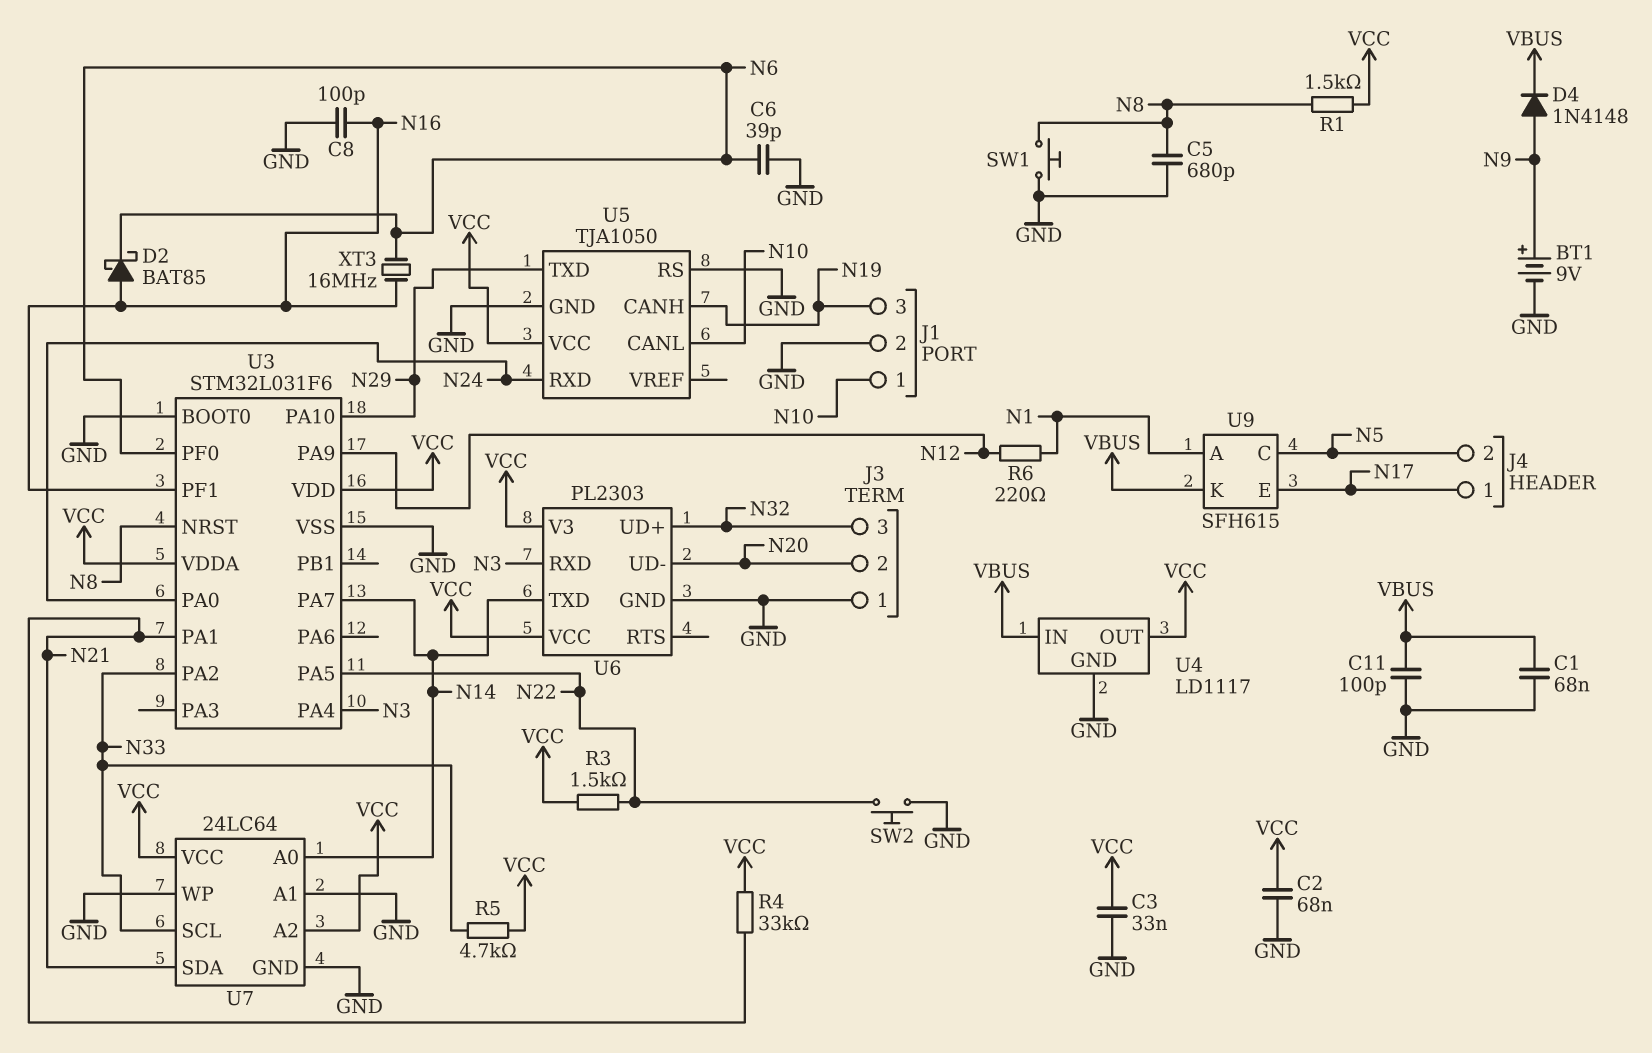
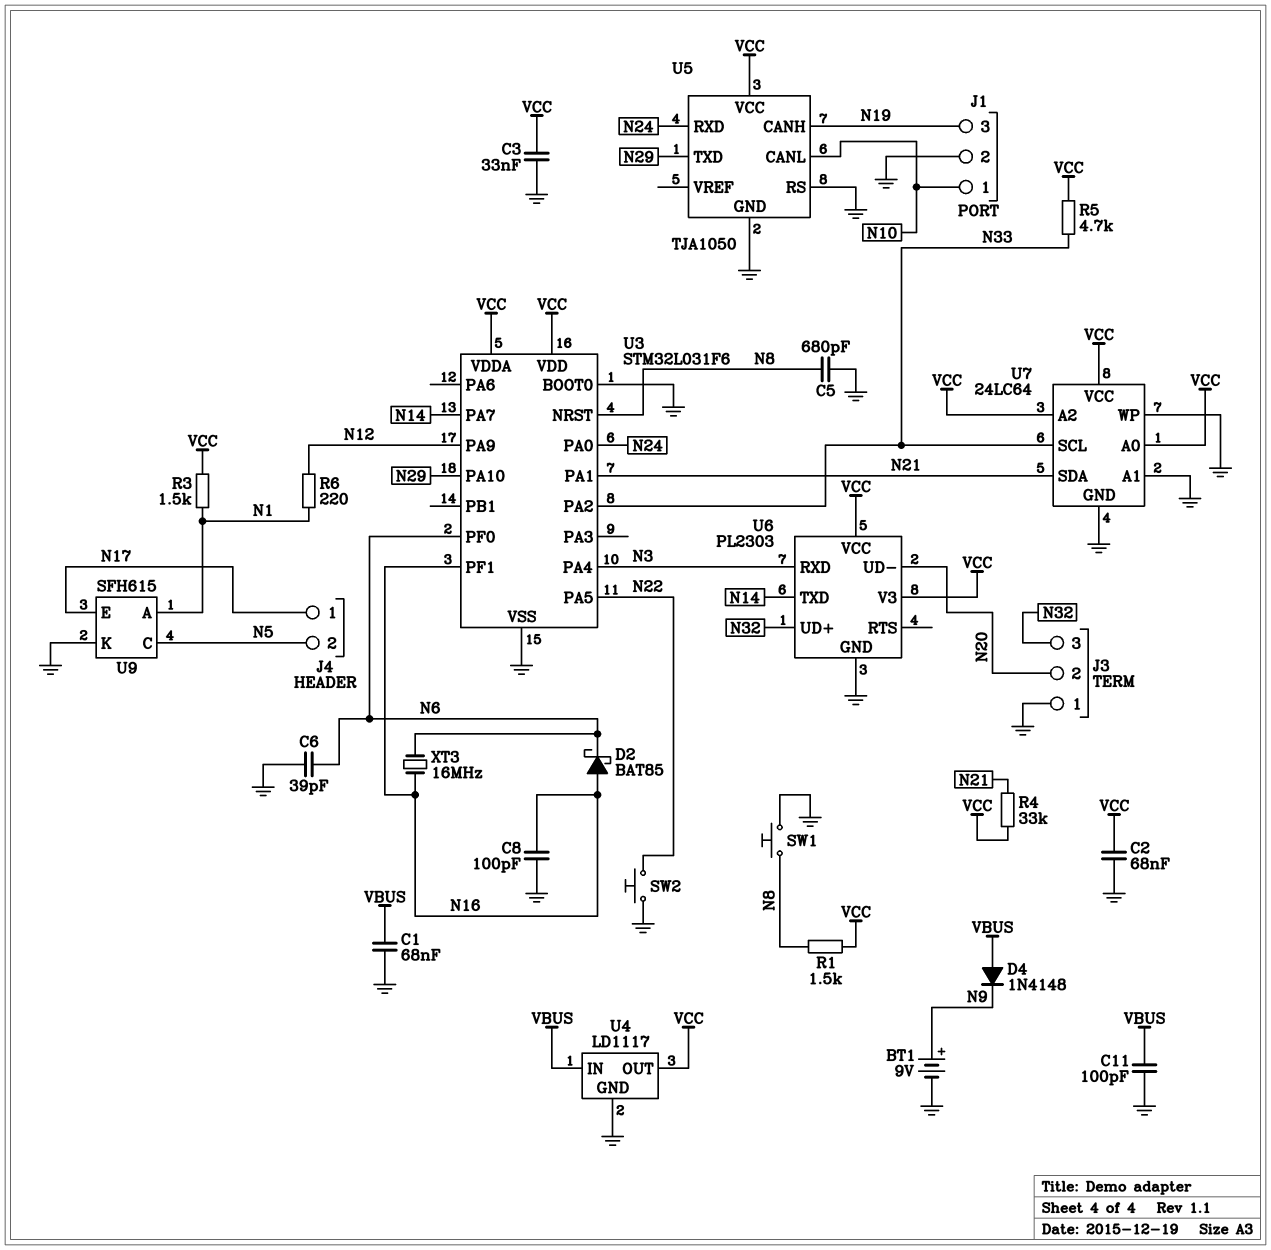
D4: diode 1N4148 (A N9, K VBUS) -> diode 1N4148 (A VBUS, K N9)
R3: 1.5k (N22, VCC) -> 1.5k (N1, VCC)
U7 pin A0: N14 -> VCC
U9 pin K: VBUS -> GND

